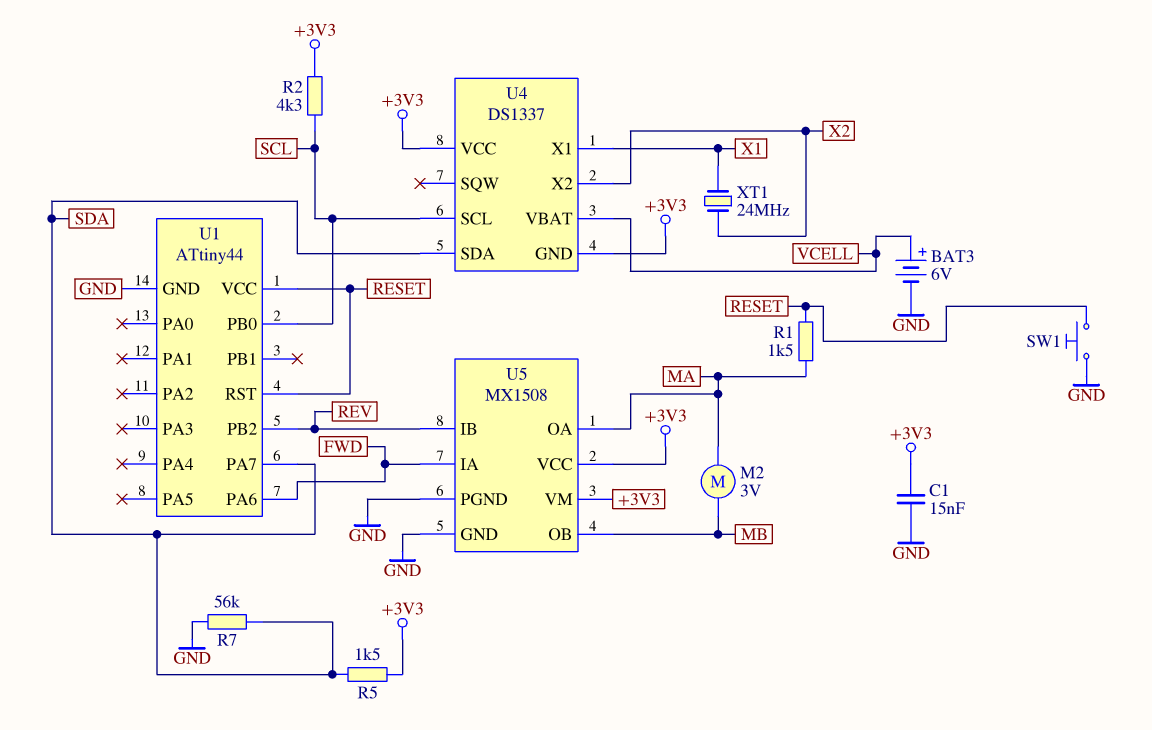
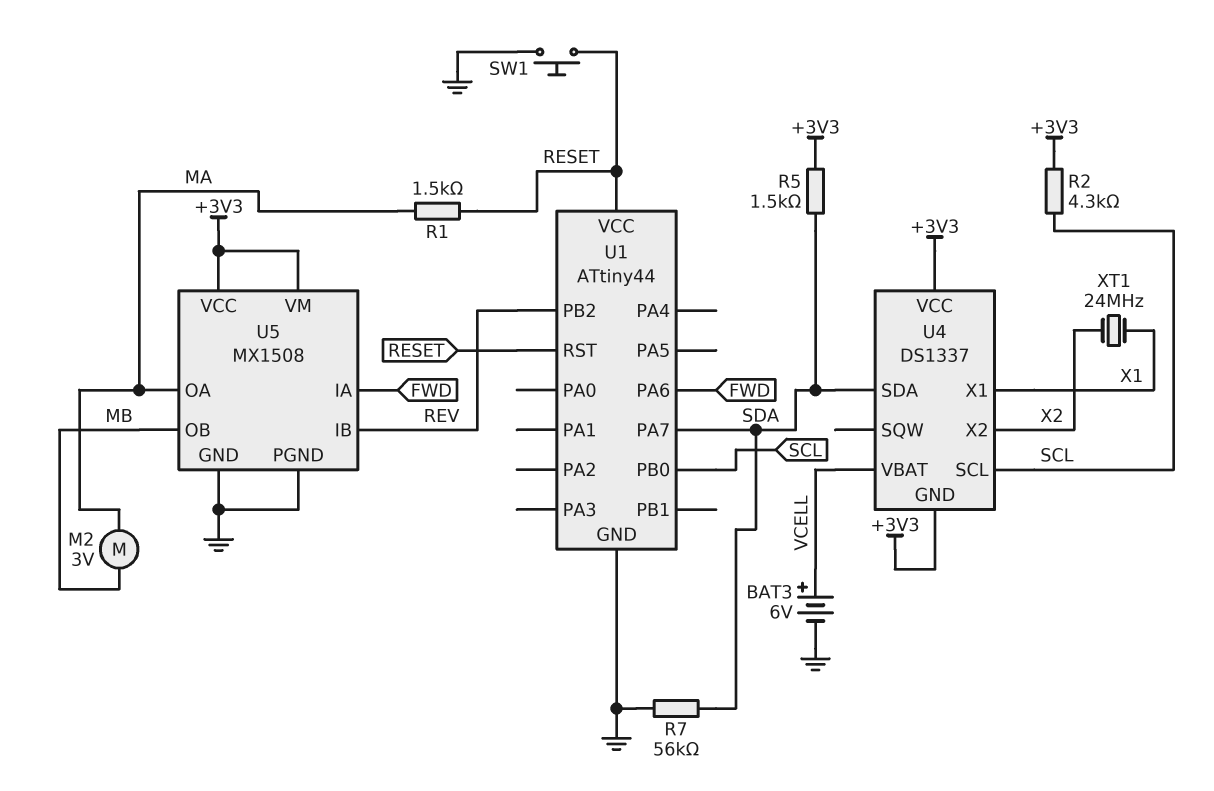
C1: 15nF (+3V3, GND) -> none

